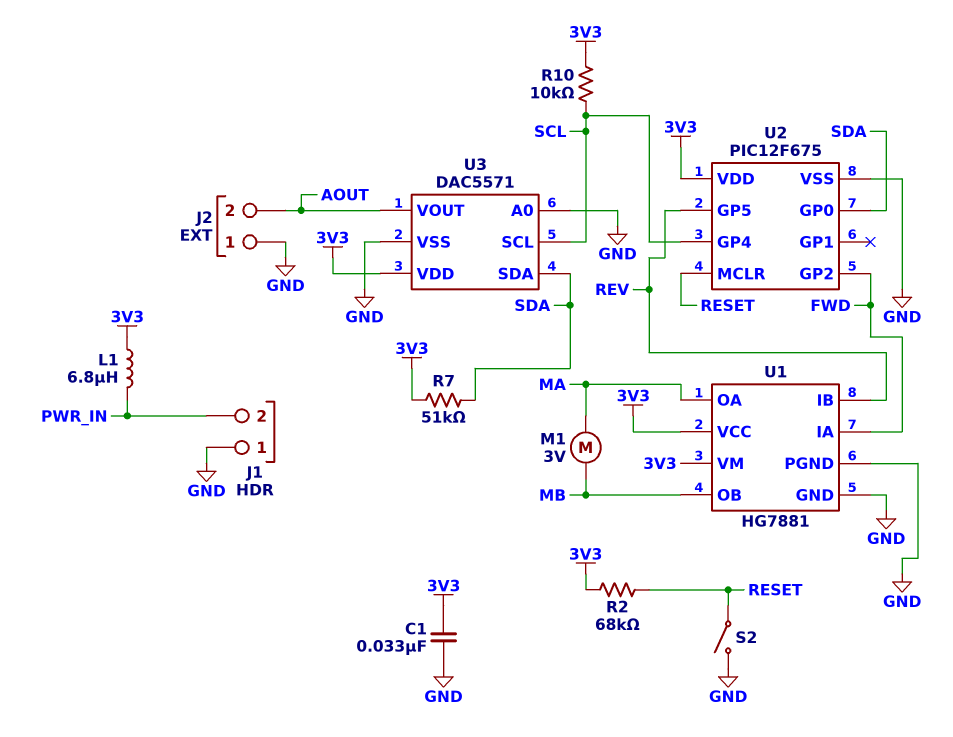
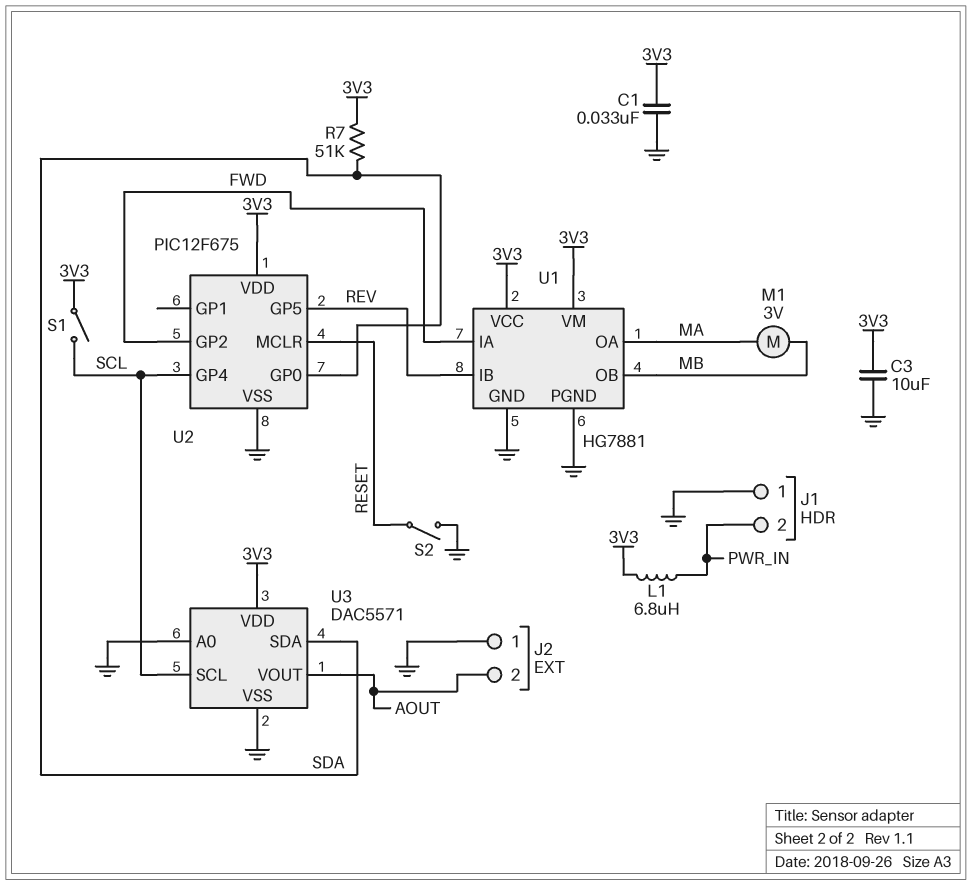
C3: none -> 10uF (3V3, GND)
R2: 68k (3V3, RESET) -> none
R10: 10k (3V3, SCL) -> none
S1: none -> switch (3V3, SCL)

